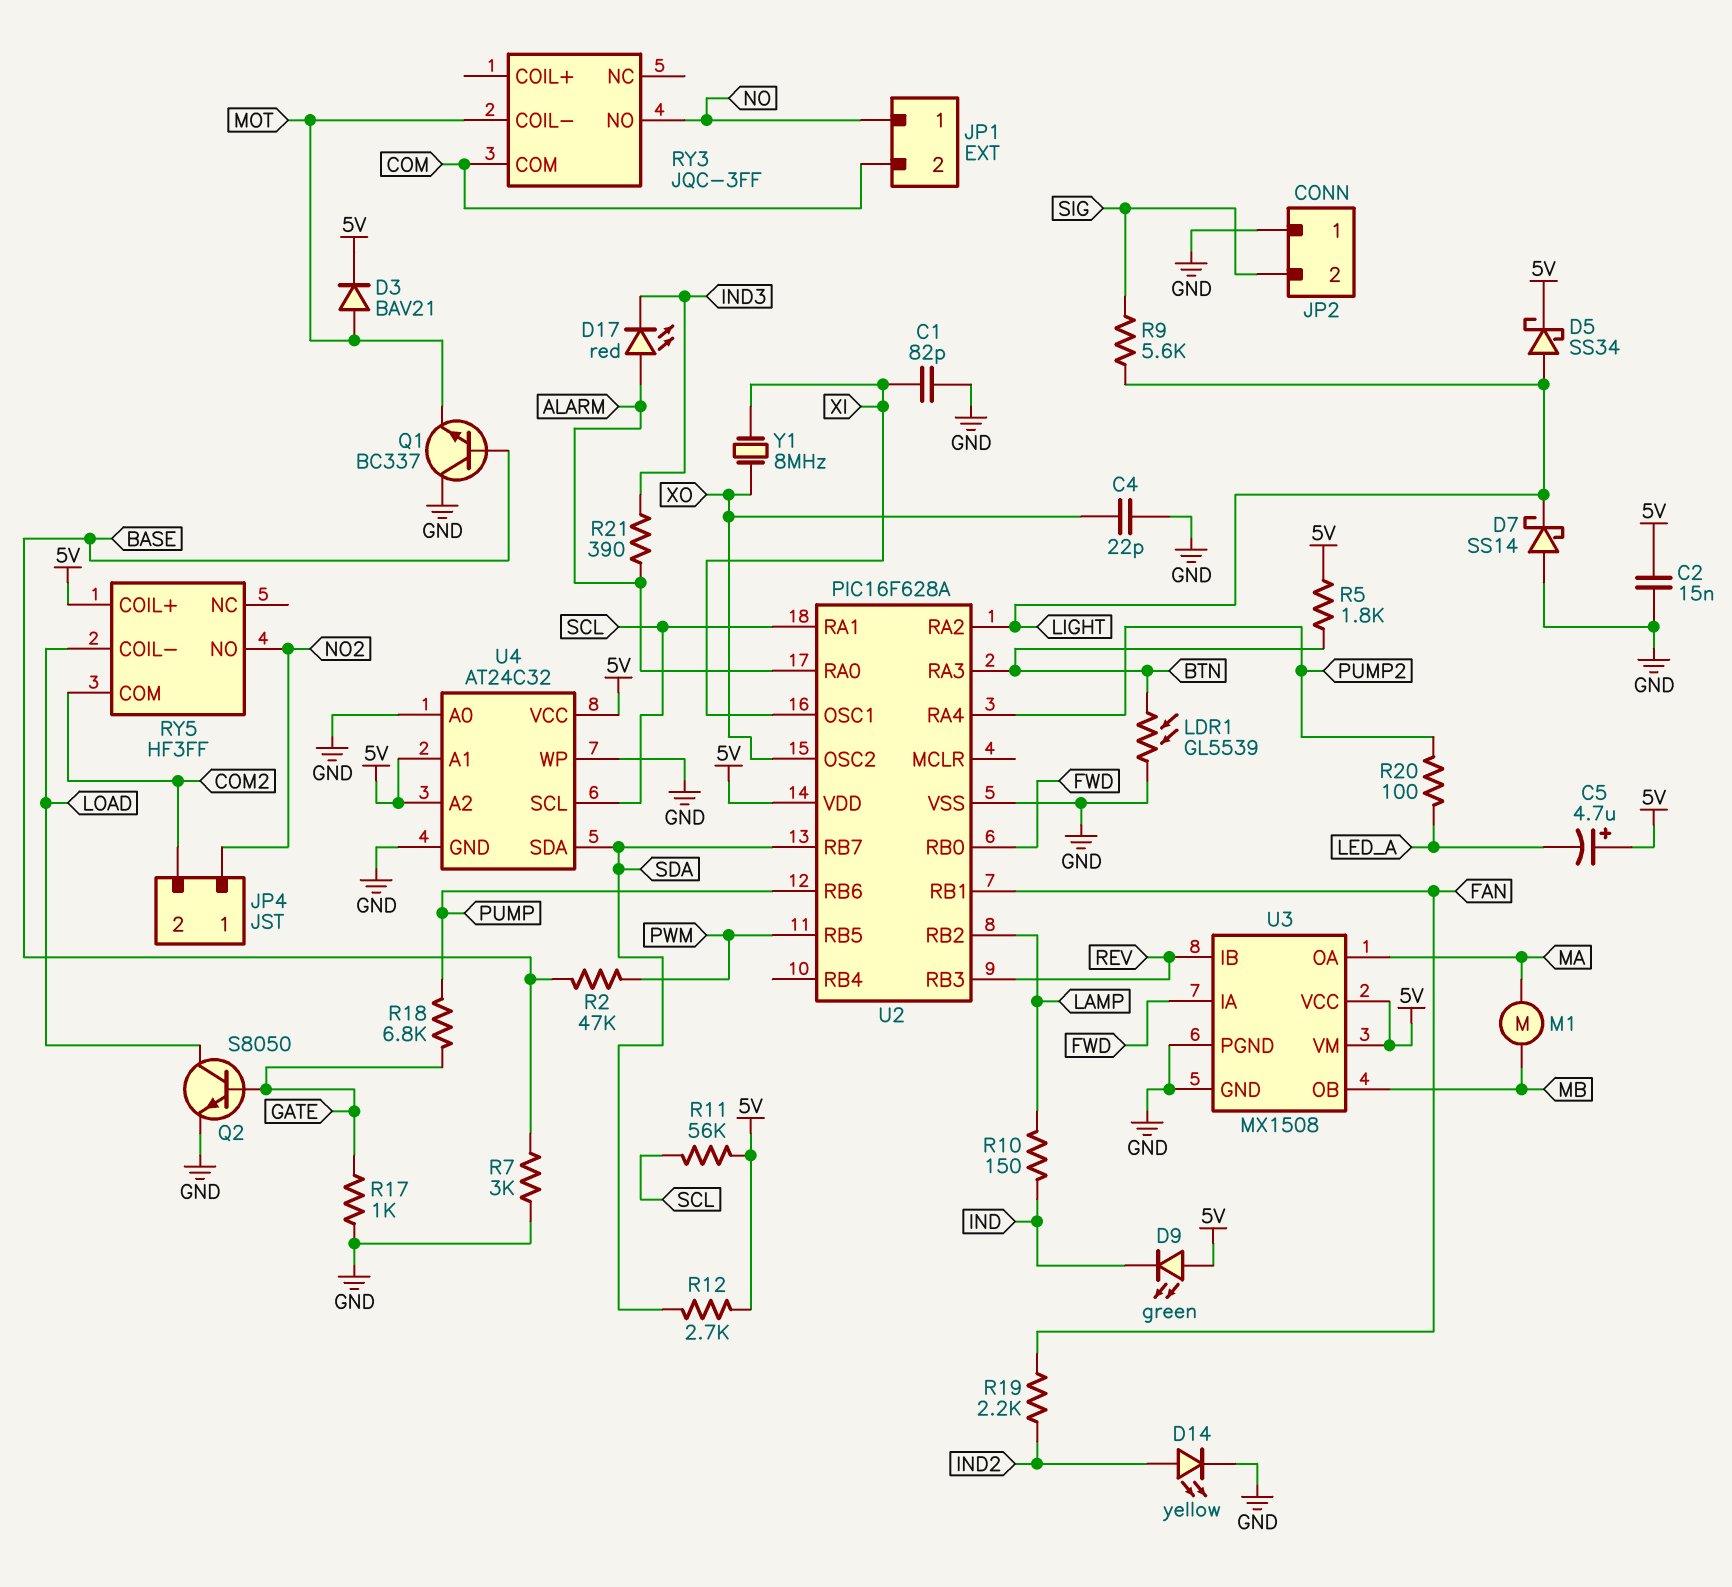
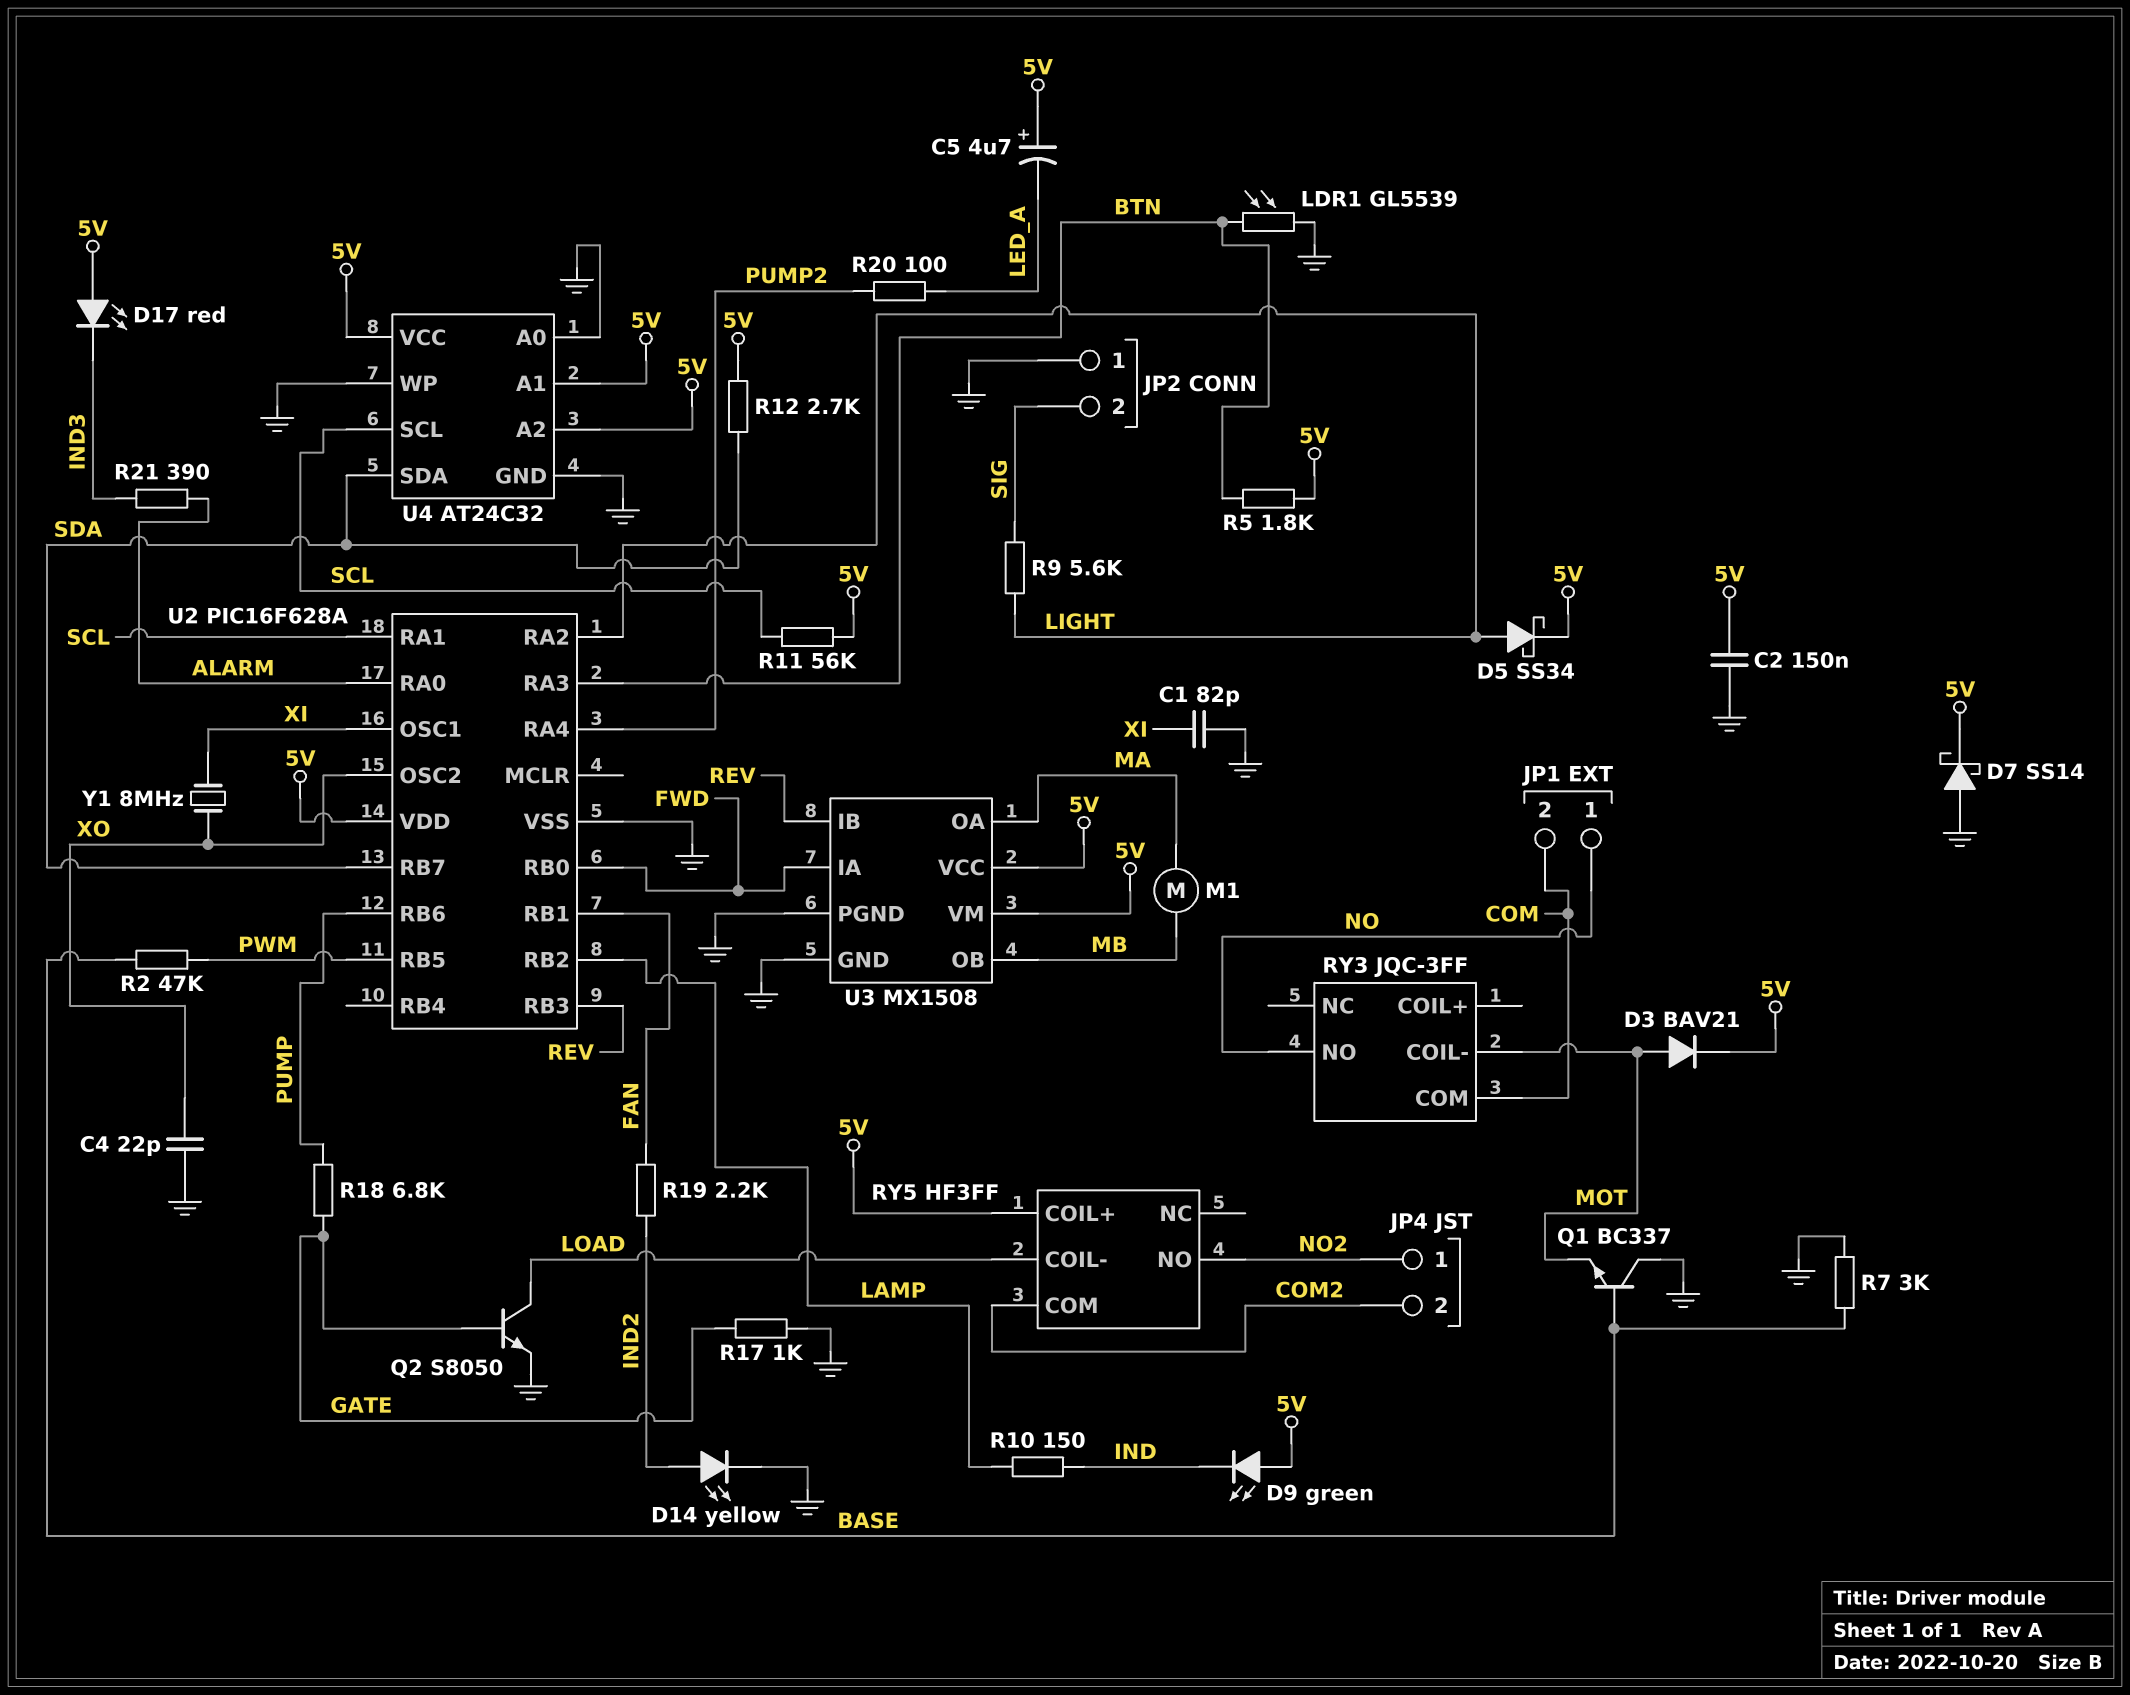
C2: 15nF (5V, GND) -> 150nF (5V, GND)
D7: schottky SS14 (A GND, K LIGHT) -> schottky SS14 (A GND, K 5V)
D17: LED red (A ALARM, K IND3) -> LED red (A 5V, K IND3)

